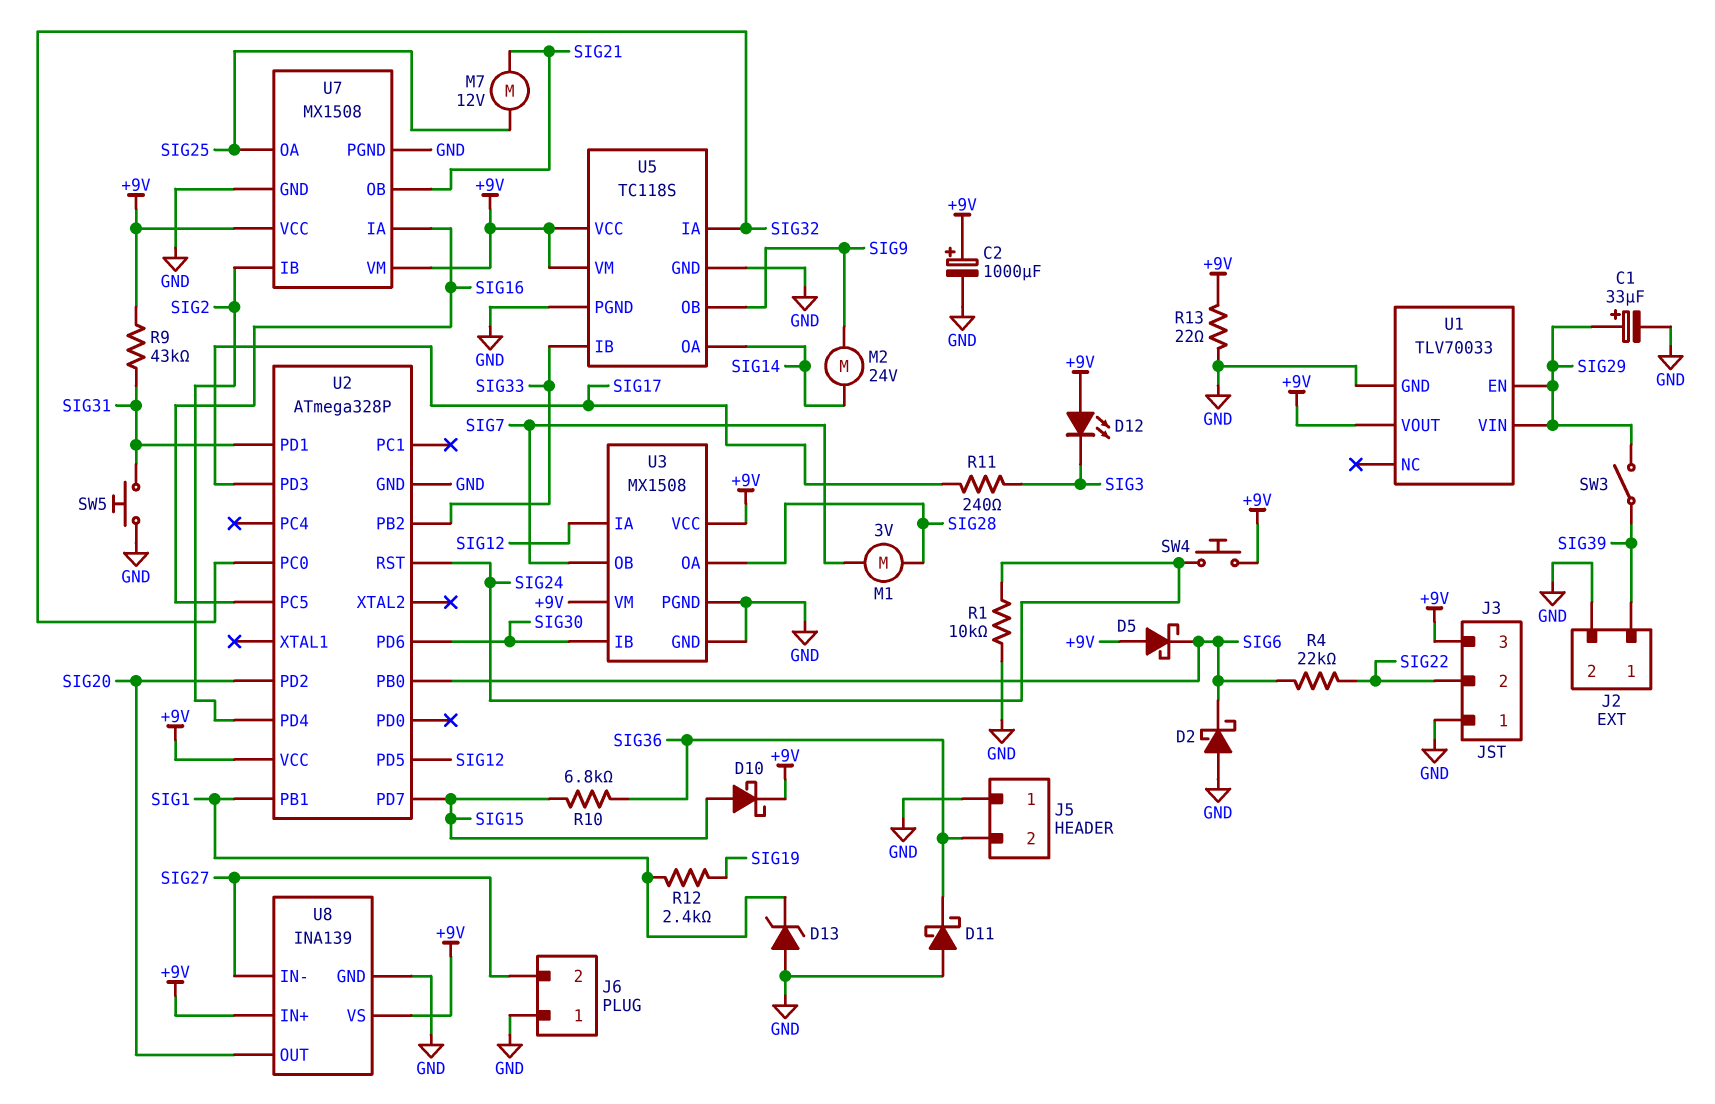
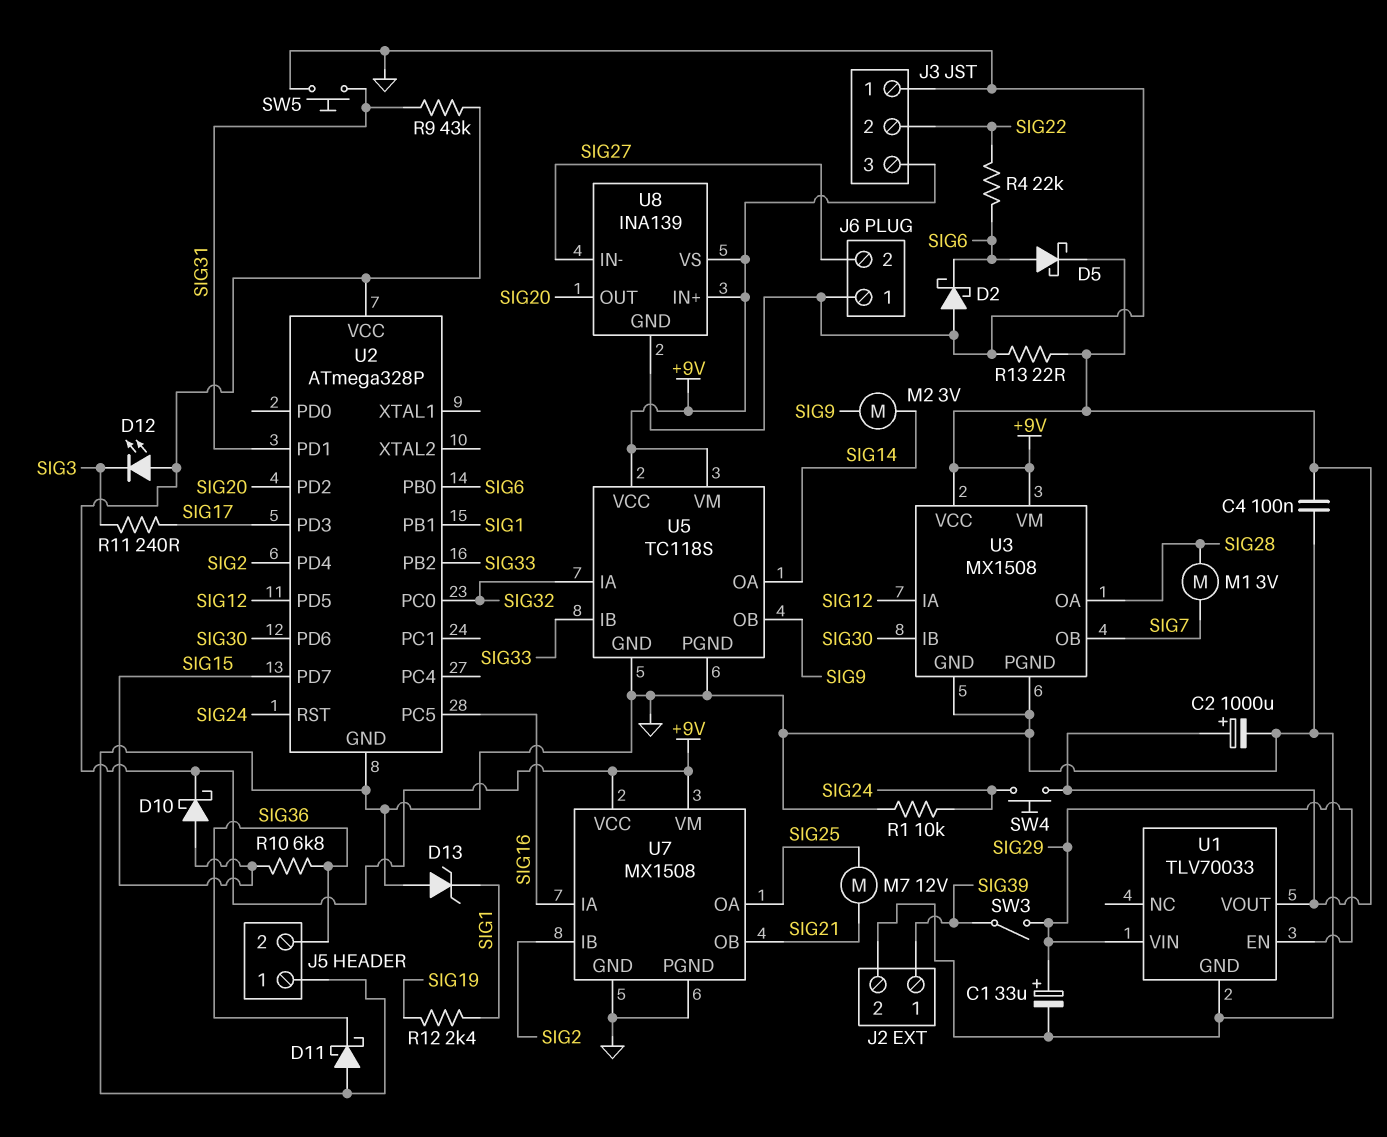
C4: none -> 100nF (+9V, GND)
D5: schottky (A +9V, K SIG6) -> schottky (A SIG6, K +9V)
M2: motor 24V (SIG9, SIG14) -> motor 3V (SIG9, SIG14)

